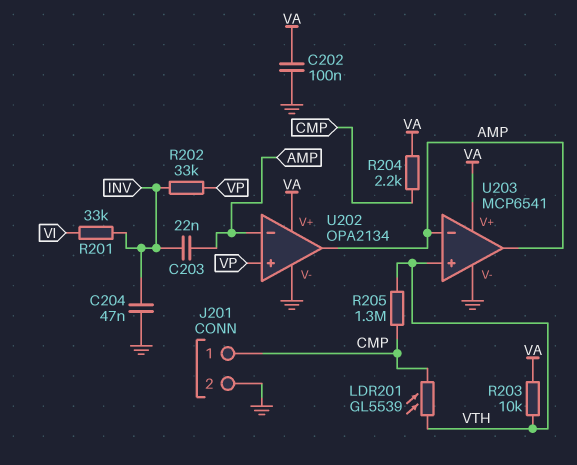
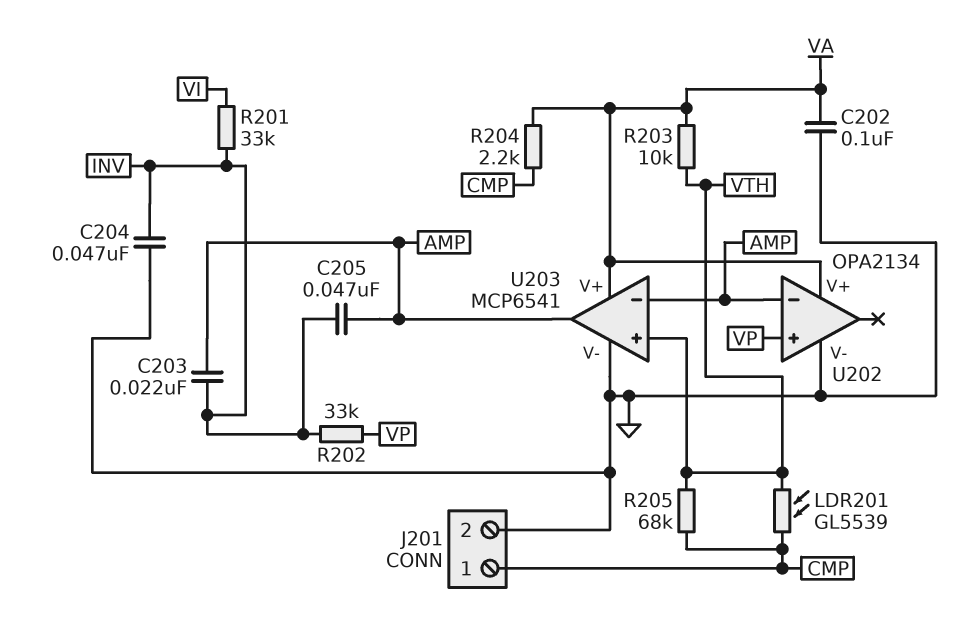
C205: none -> 47nF (AMP, INV)
R205: 1.3M (CMP, VTH) -> 68k (CMP, VTH)
U202 pin out: AMP -> none

